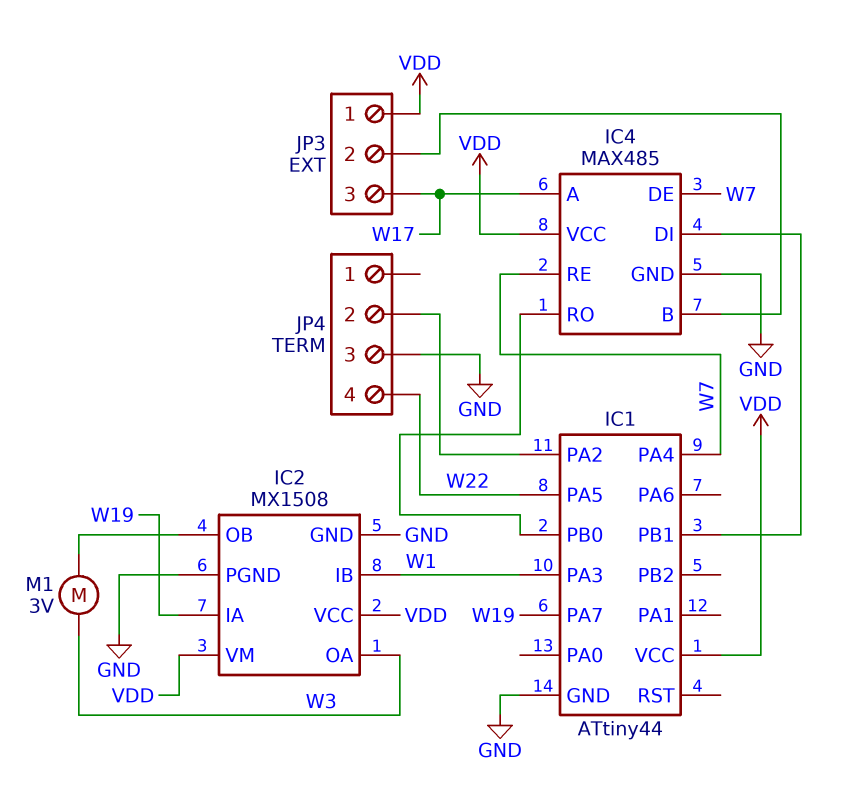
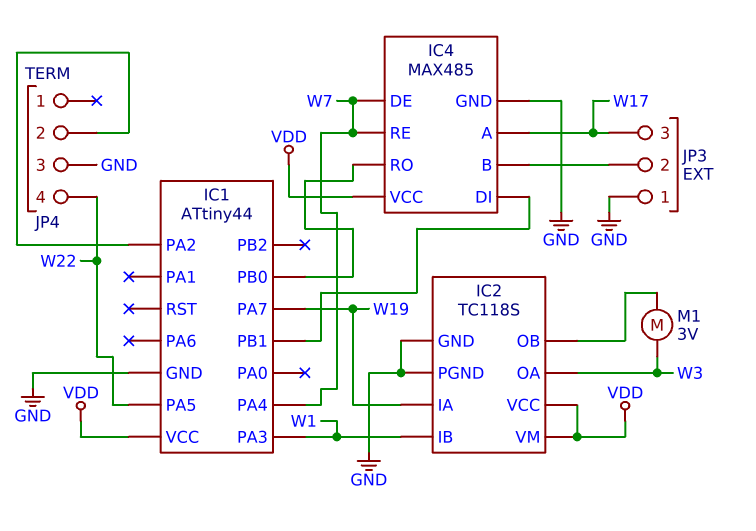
IC2: MX1508 -> TC118S
JP3 pin 1: VDD -> GND

